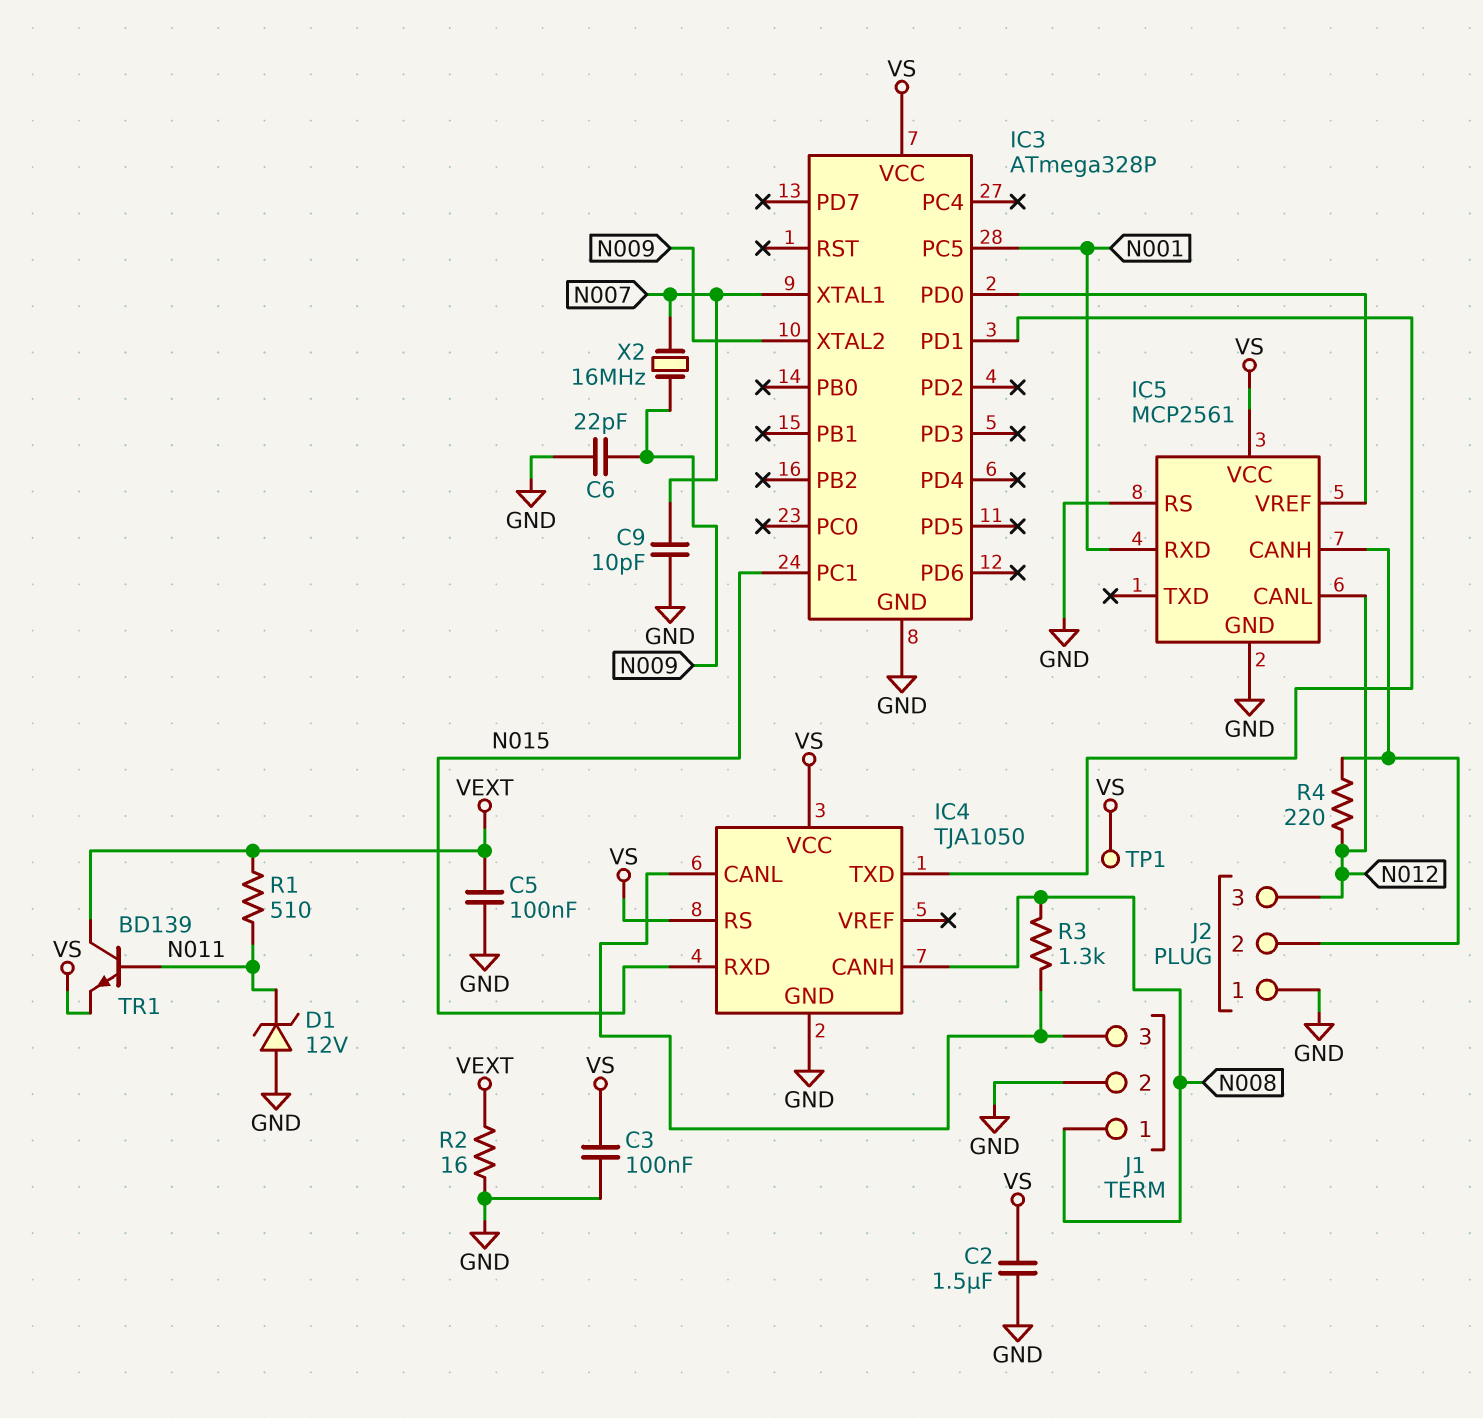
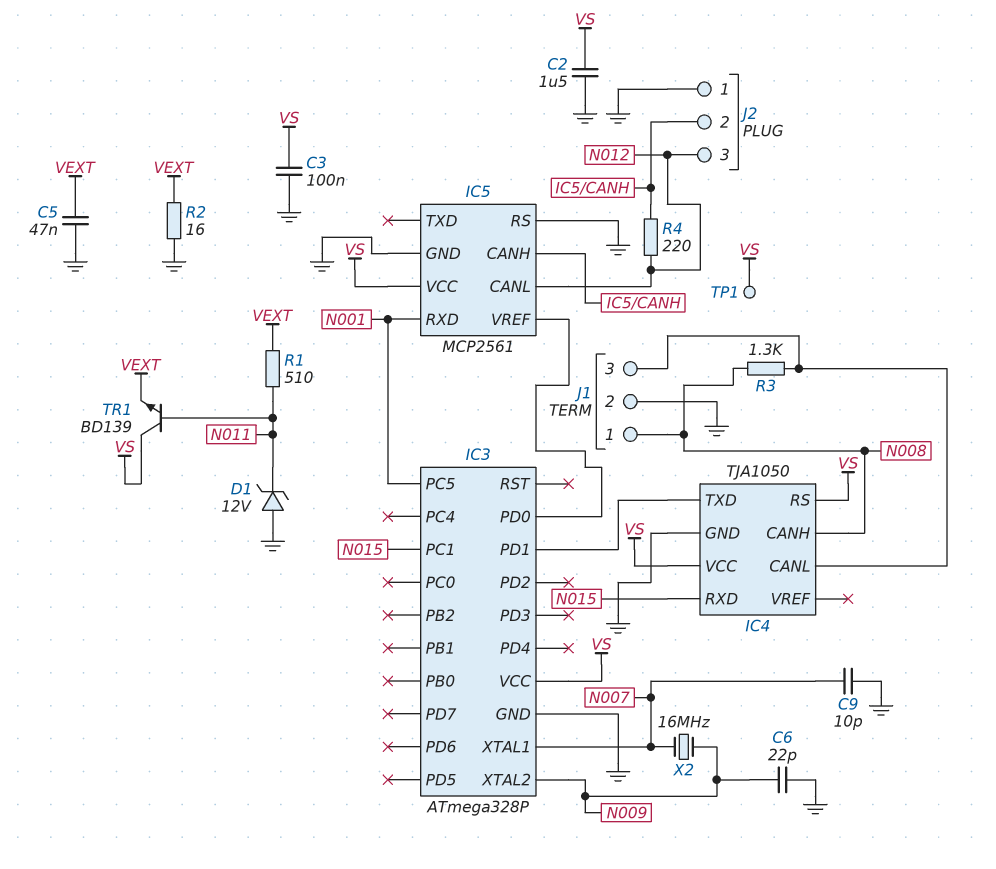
C5: 100nF (GND, VEXT) -> 47nF (GND, VEXT)
TR1: NPN BD139 (B N011, C VEXT, E VS) -> NPN BD139 (B N011, C VS, E VEXT)

